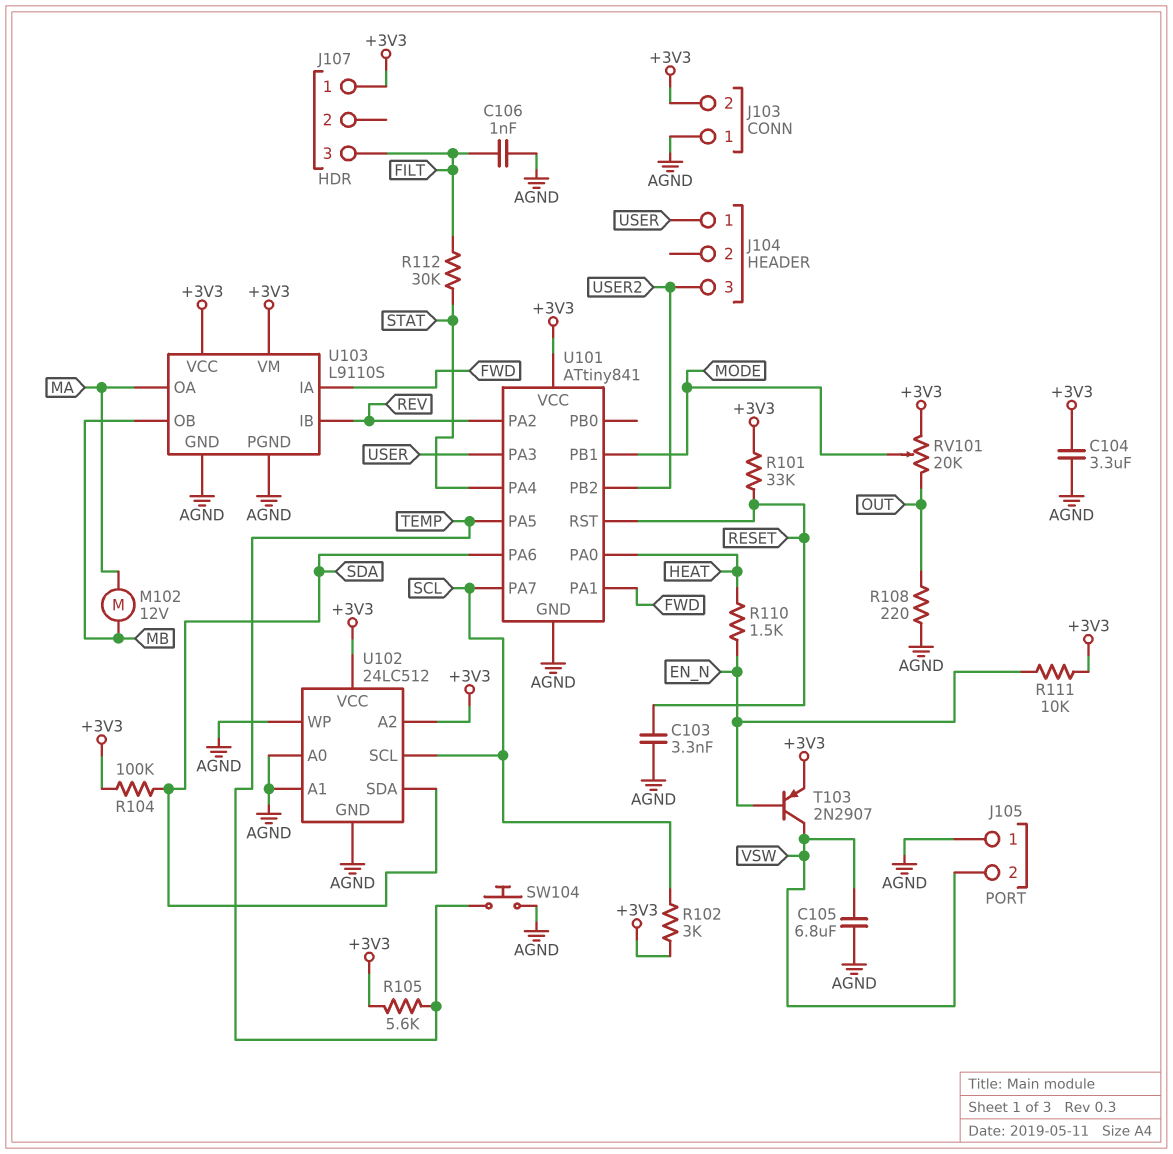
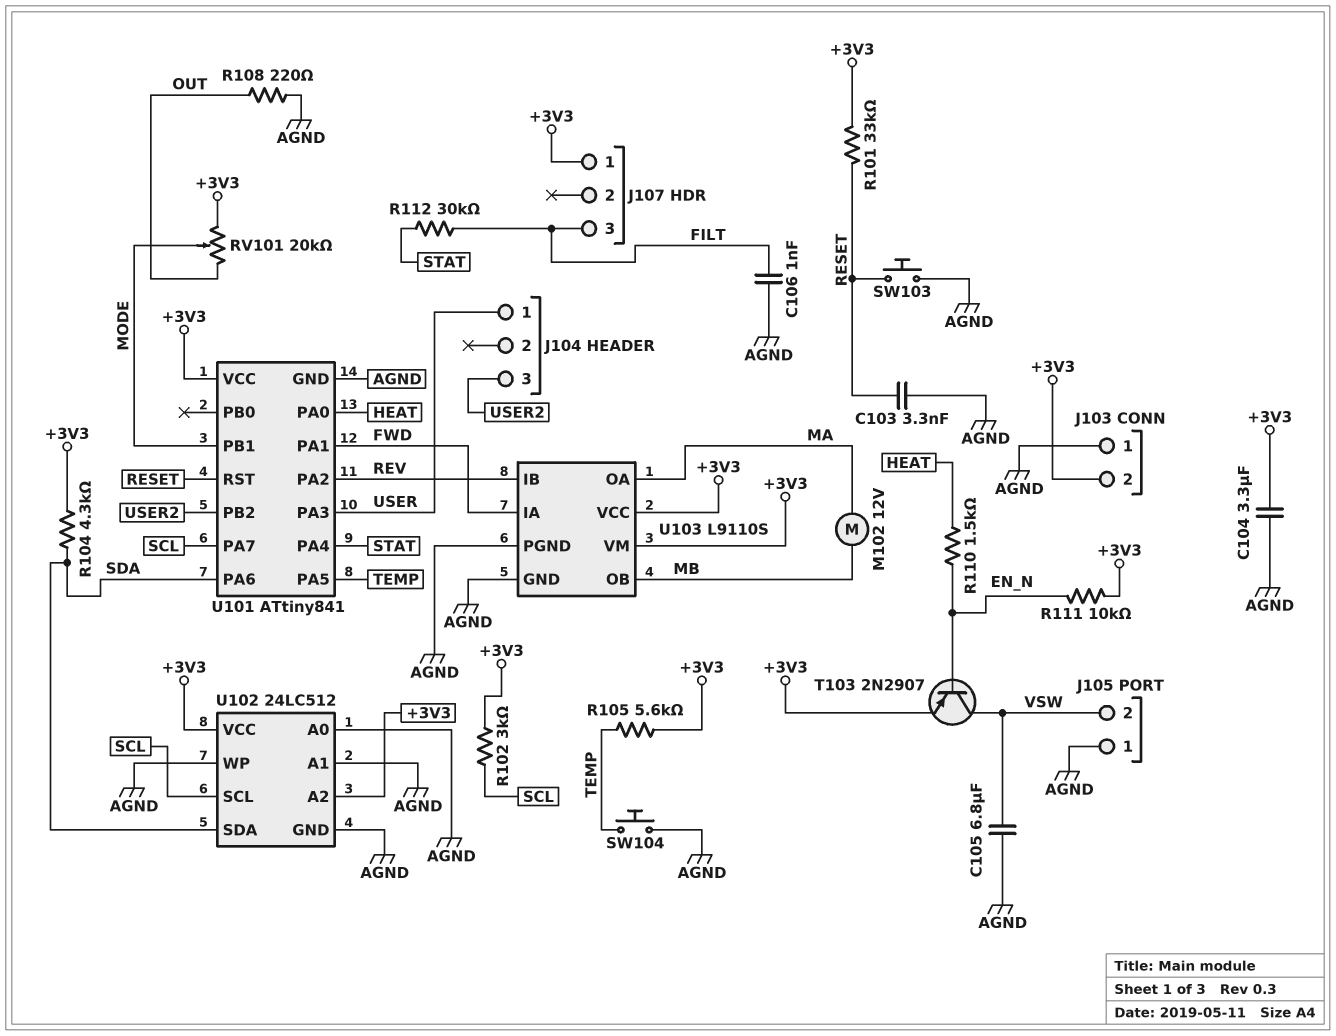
R104: 100k (+3V3, SDA) -> 4.3k (+3V3, SDA)
SW103: none -> button (AGND, RESET)

